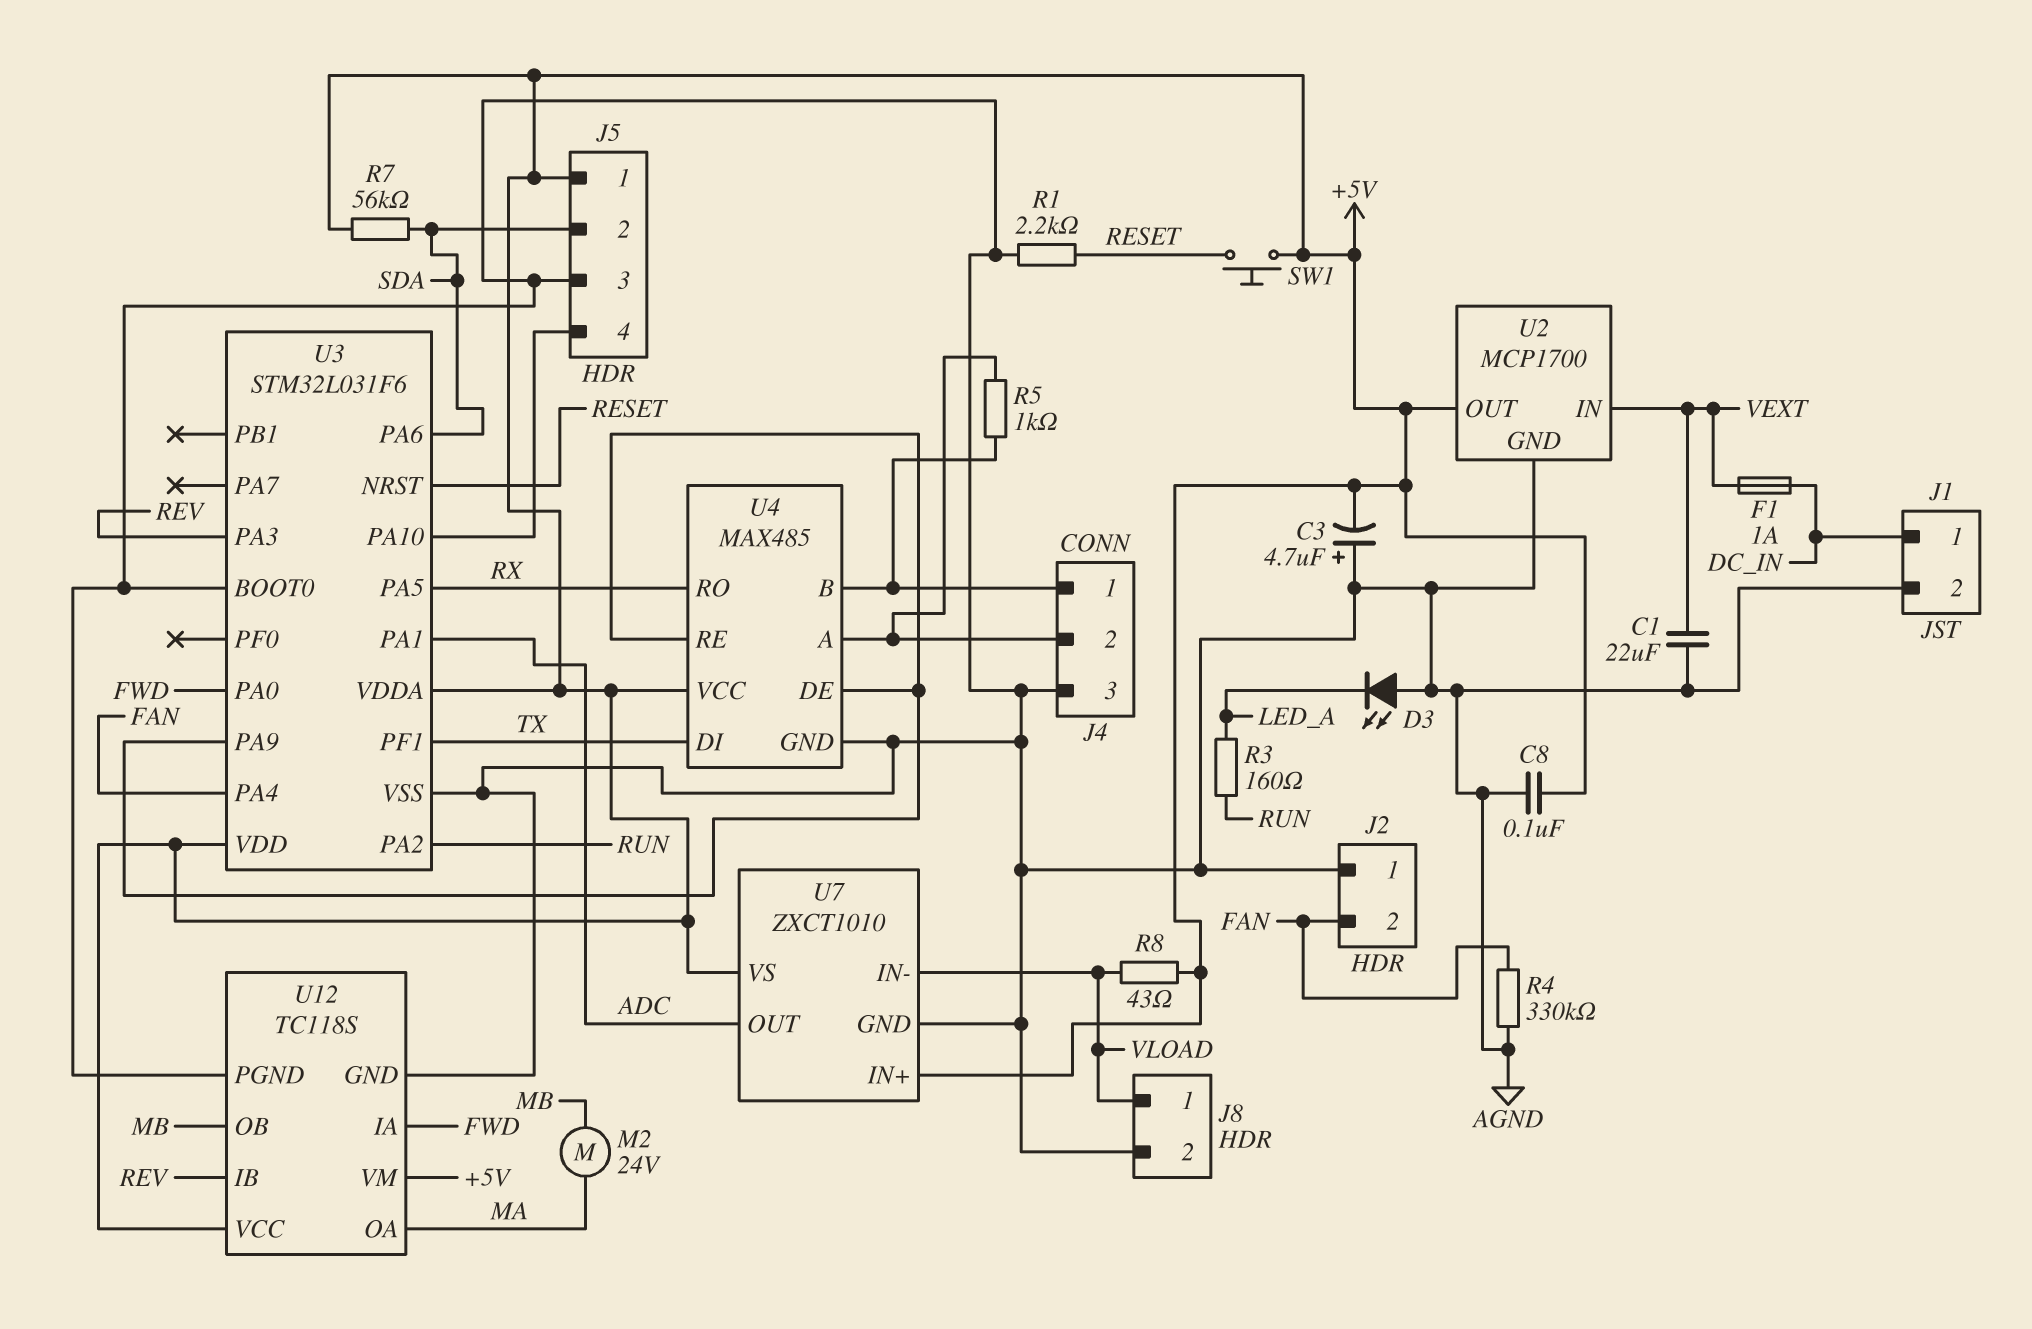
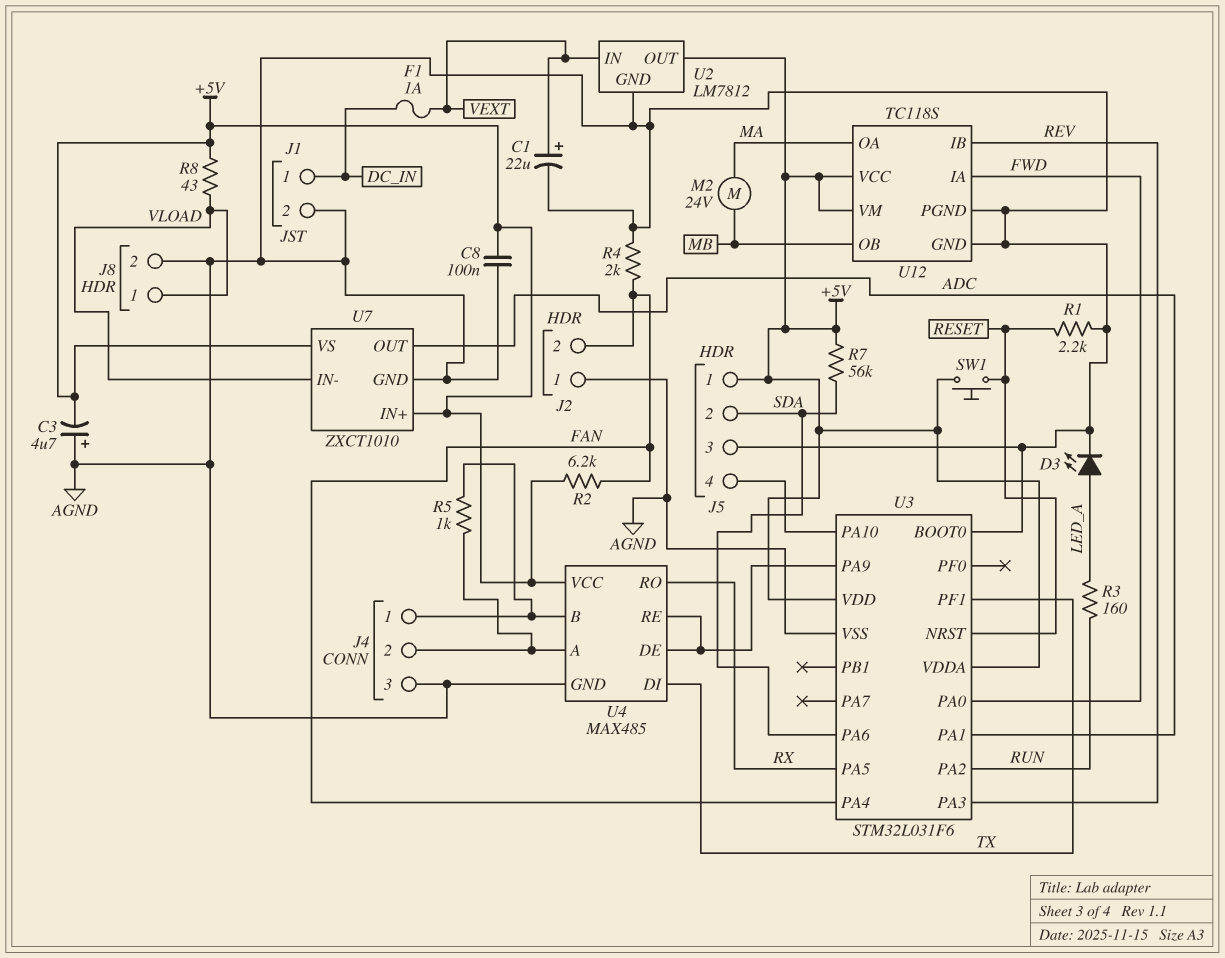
C1: 22uF (AGND, VEXT) -> 22uF (plus VEXT, minus AGND)
D3: LED (A AGND, K LED_A) -> LED (A LED_A, K AGND)
R2: none -> 6.2k (+5V, FAN)
R4: 330k (AGND, FAN) -> 2k (AGND, FAN)
U2: MCP1700 -> LM7812

